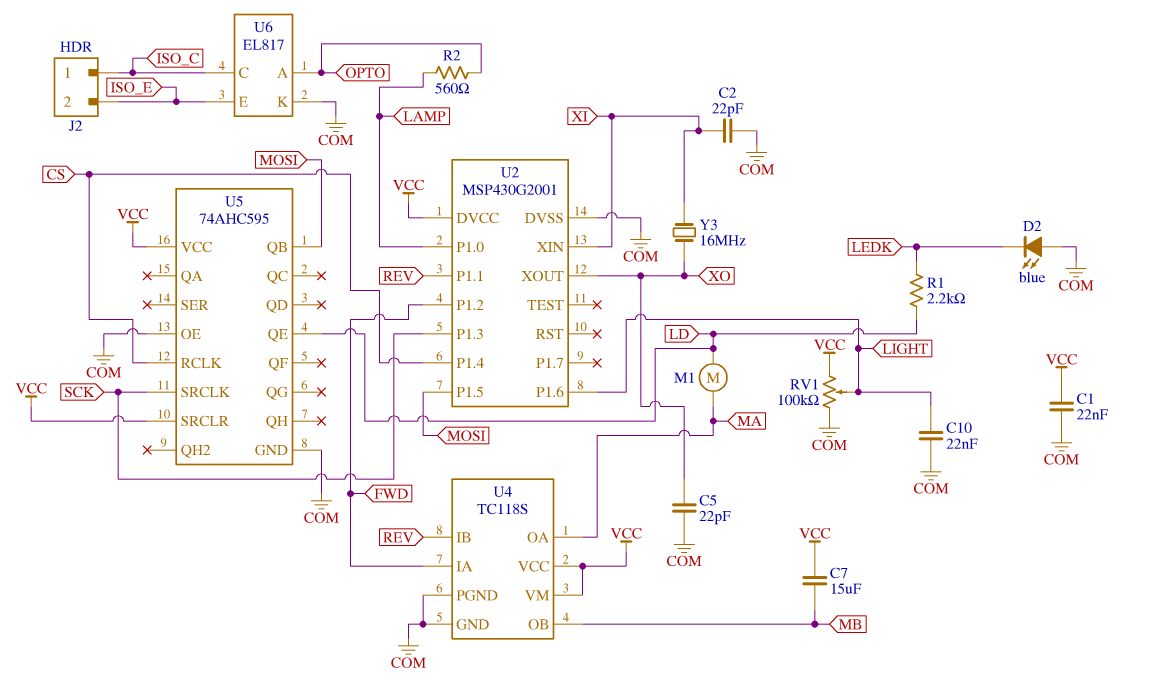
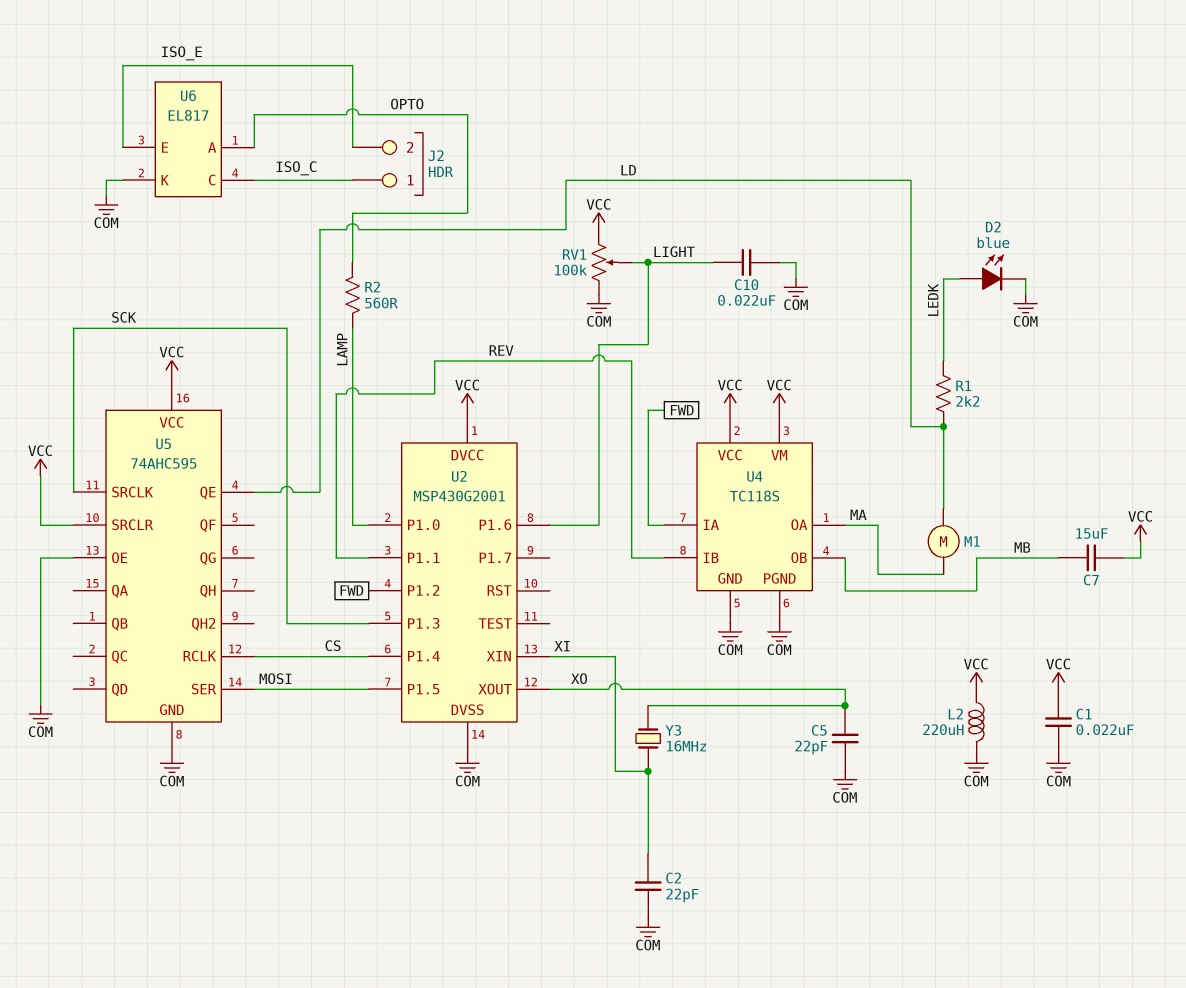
D2: LED blue (A COM, K LEDK) -> LED blue (A LEDK, K COM)
L2: none -> 220uH (COM, VCC)
U5 pin QB: MOSI -> none
U5 pin SER: none -> MOSI

